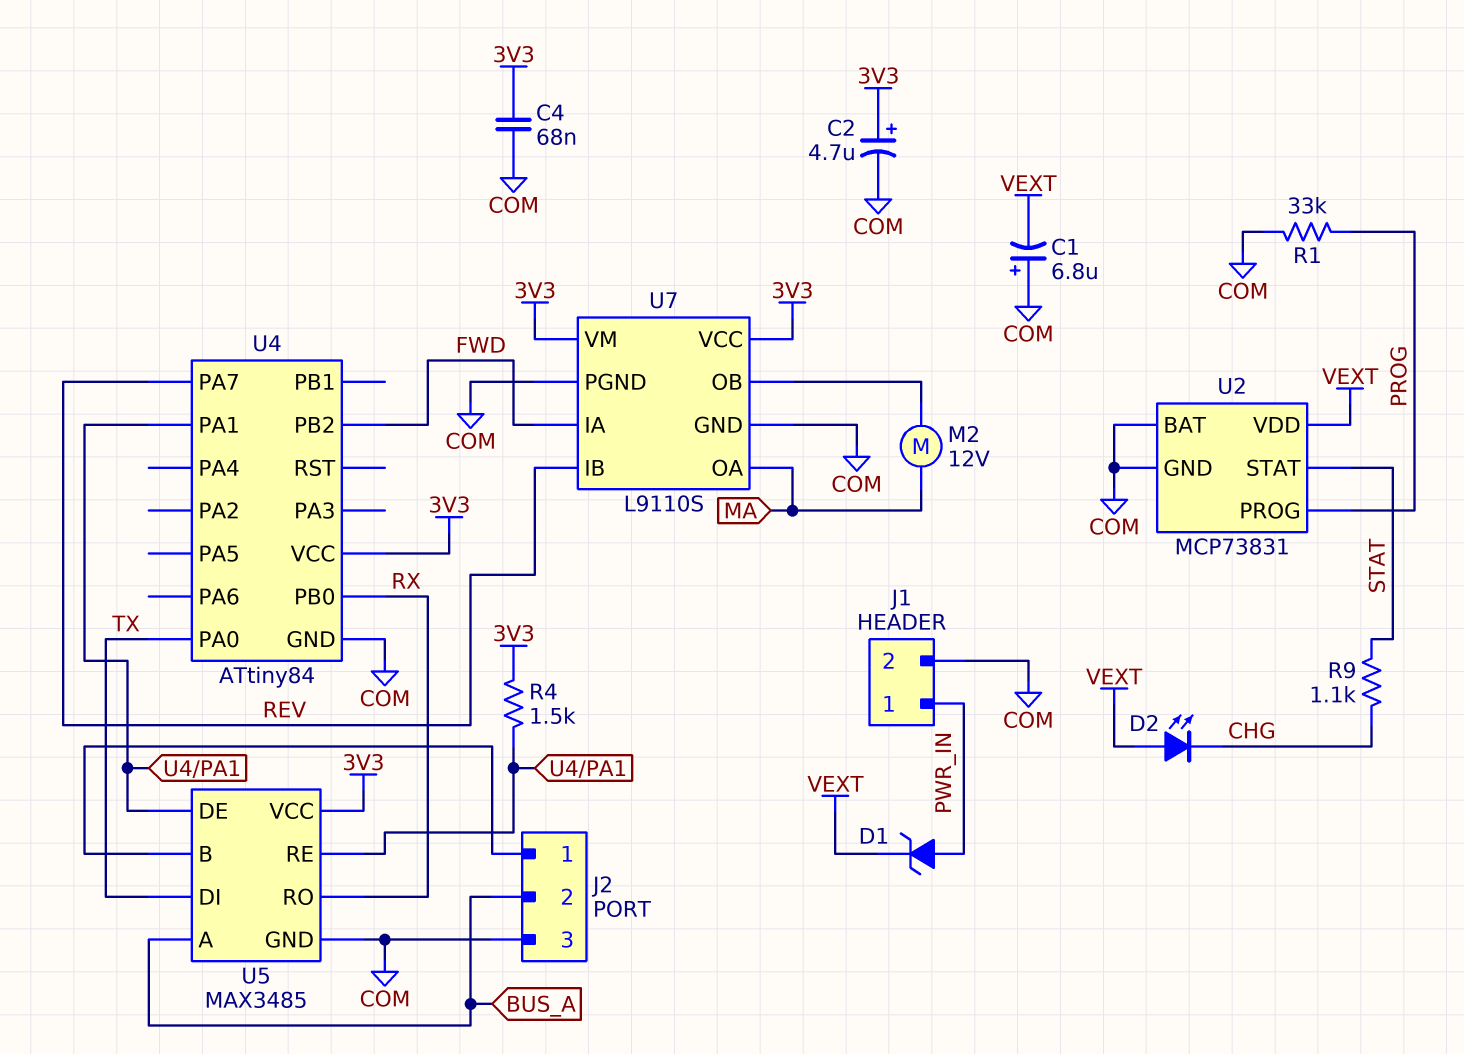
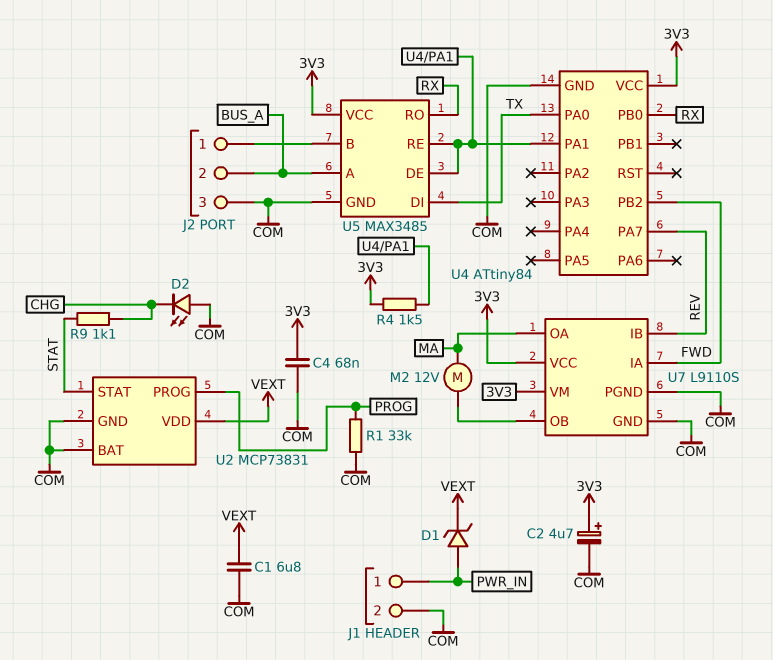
C1: 6.8uF (plus COM, minus VEXT) -> 6.8uF (COM, VEXT)
D2: LED (A VEXT, K CHG) -> LED (A COM, K CHG)

